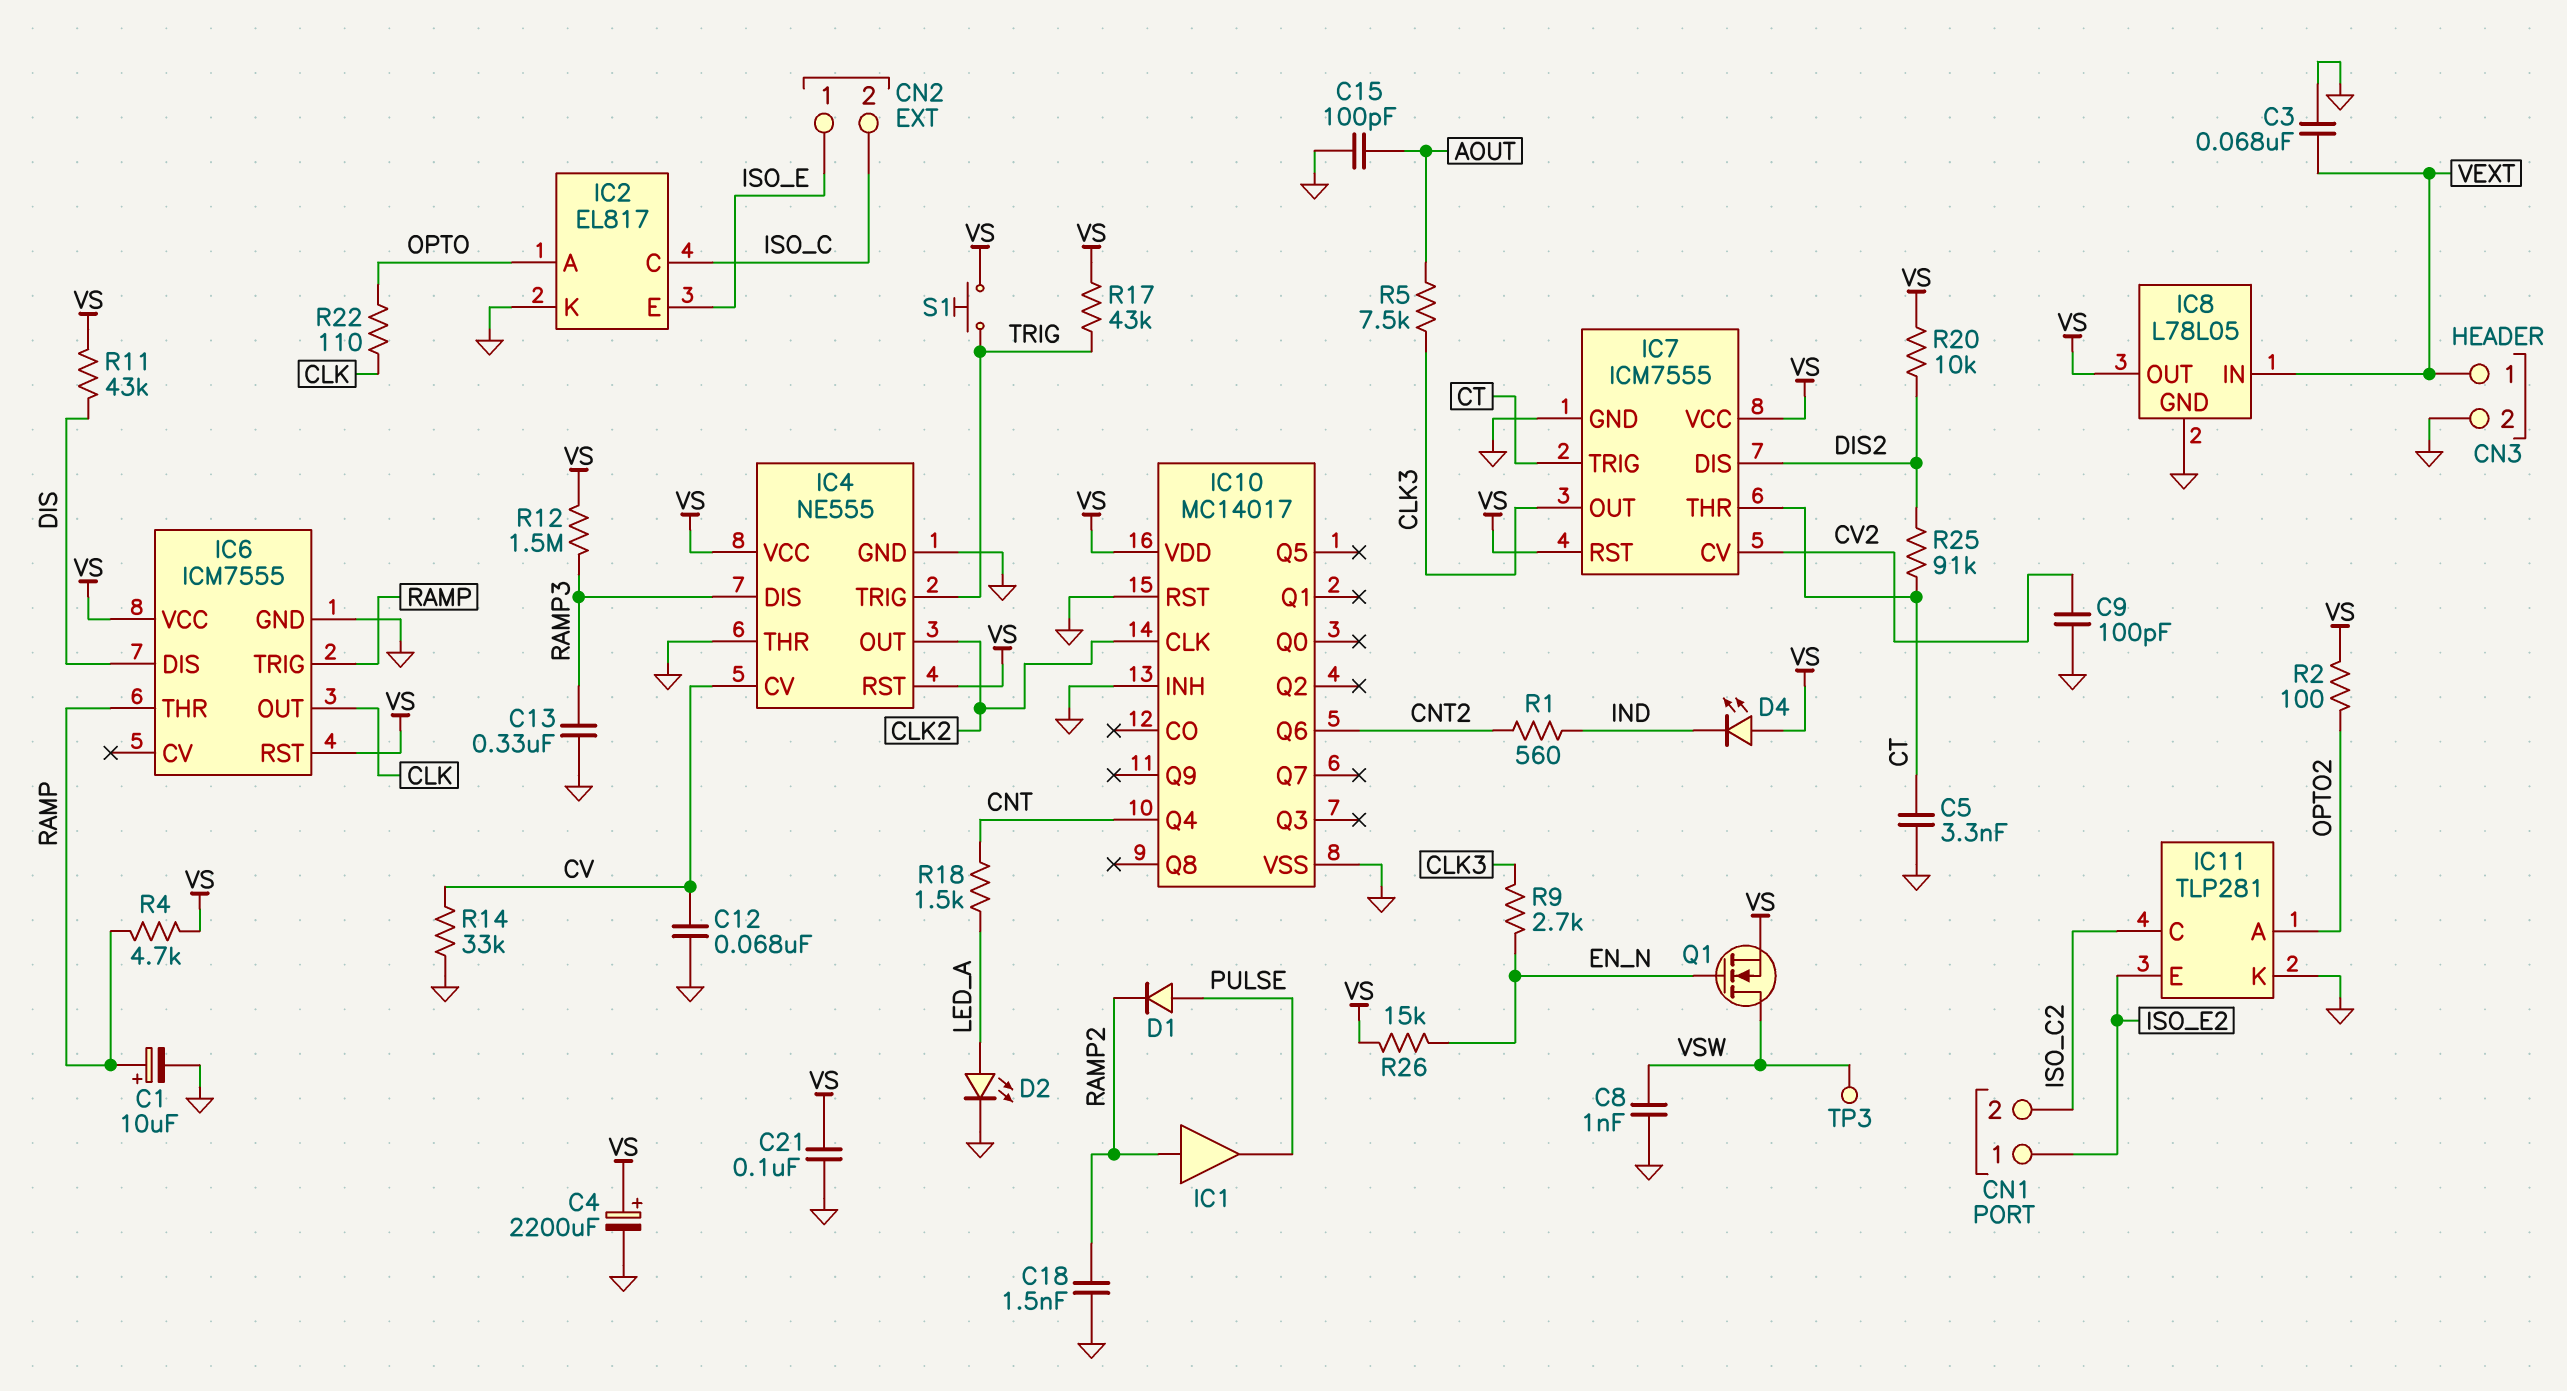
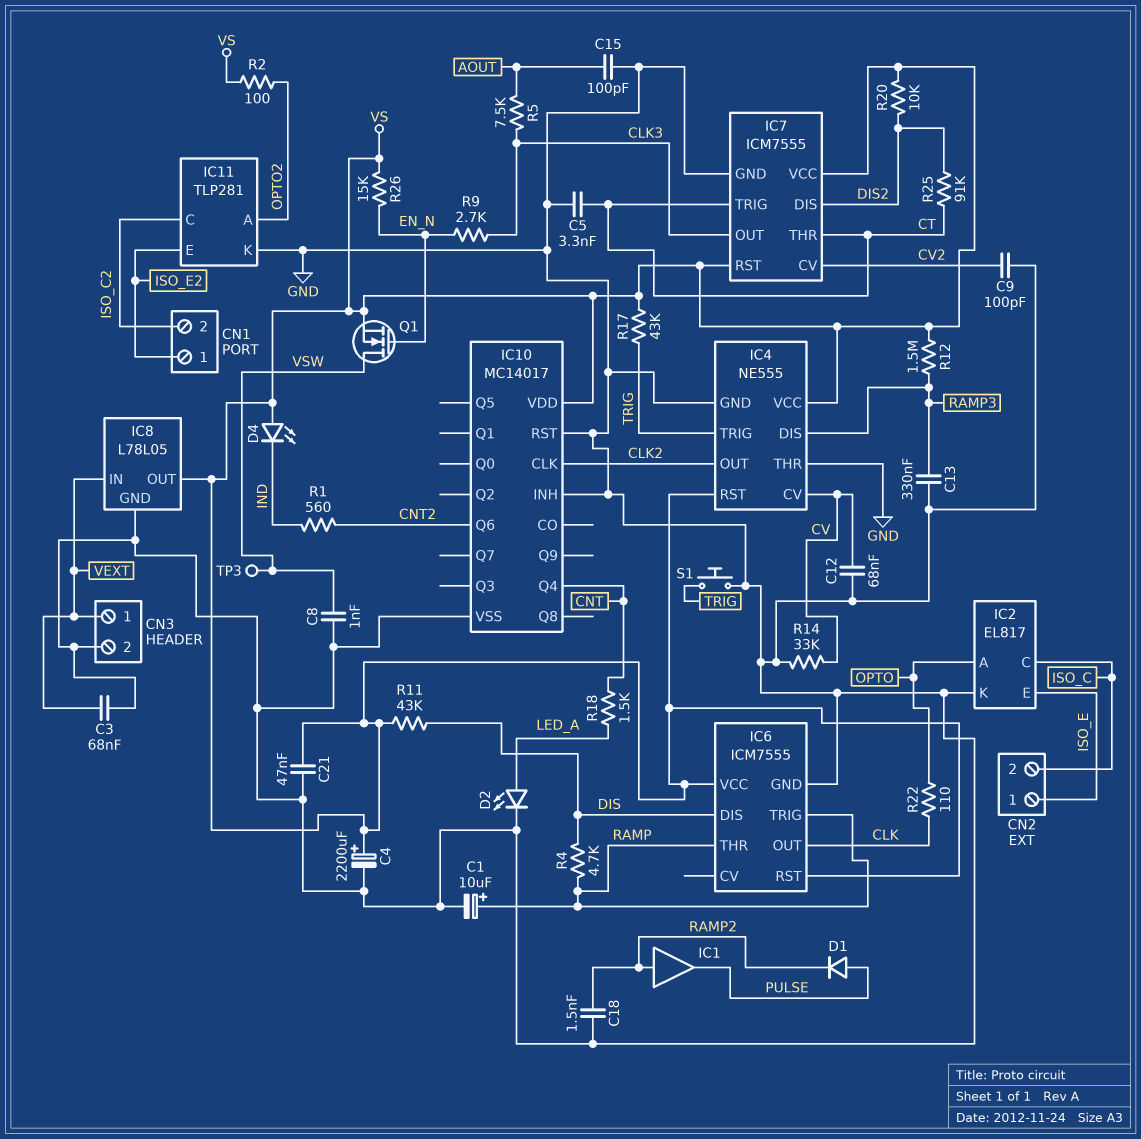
C21: 100nF (GND, VS) -> 47nF (GND, VS)
R4: 4.7k (RAMP, VS) -> 4.7k (DIS, RAMP)
S1: button (TRIG, VS) -> button (GND, TRIG)

